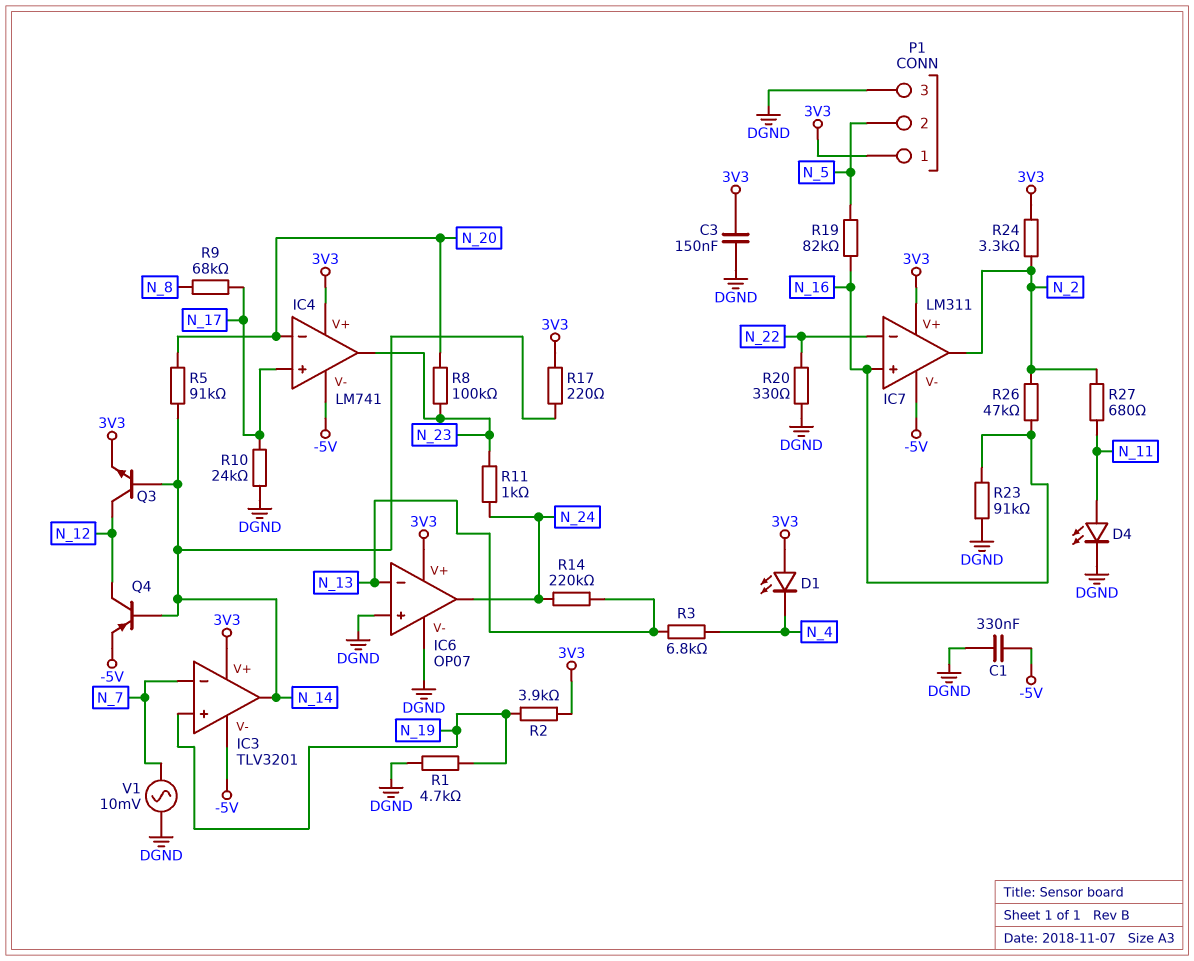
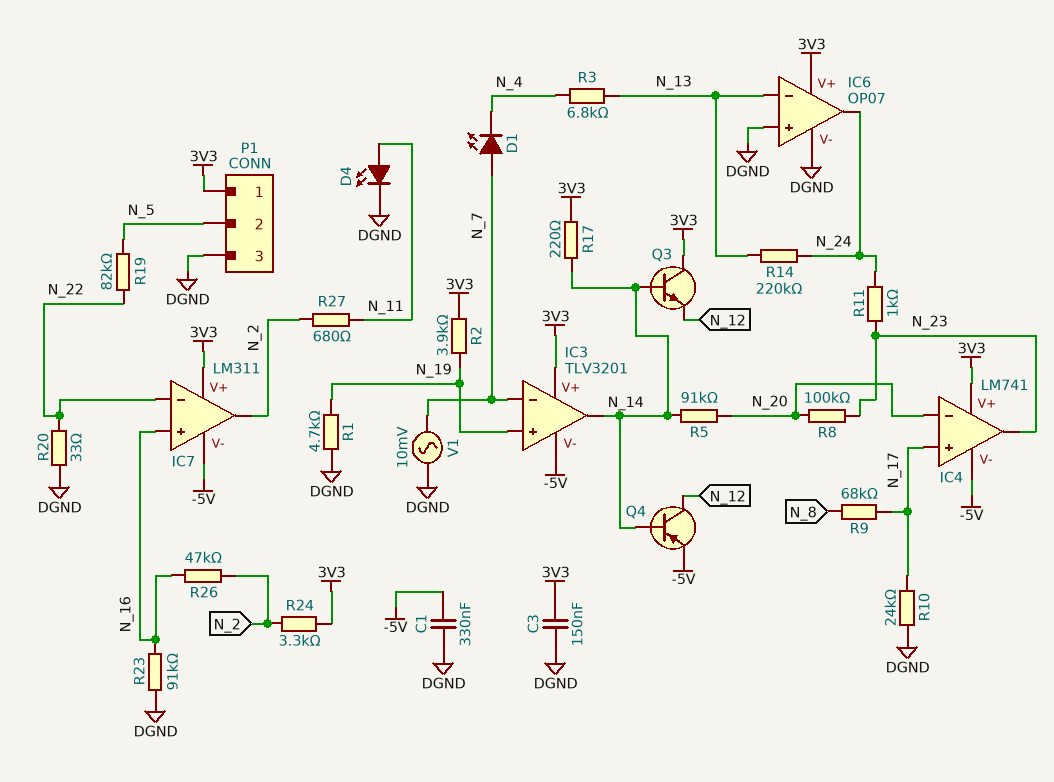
D1: LED (A 3V3, K N_4) -> LED (A N_7, K N_4)
Q3: NPN (B N_14, C N_12, E 3V3) -> NPN (B N_14, C 3V3, E N_12)
R19: 82k (N_5, N_16) -> 82k (N_5, N_22)
R20: 330 (DGND, N_22) -> 33 (DGND, N_22)

